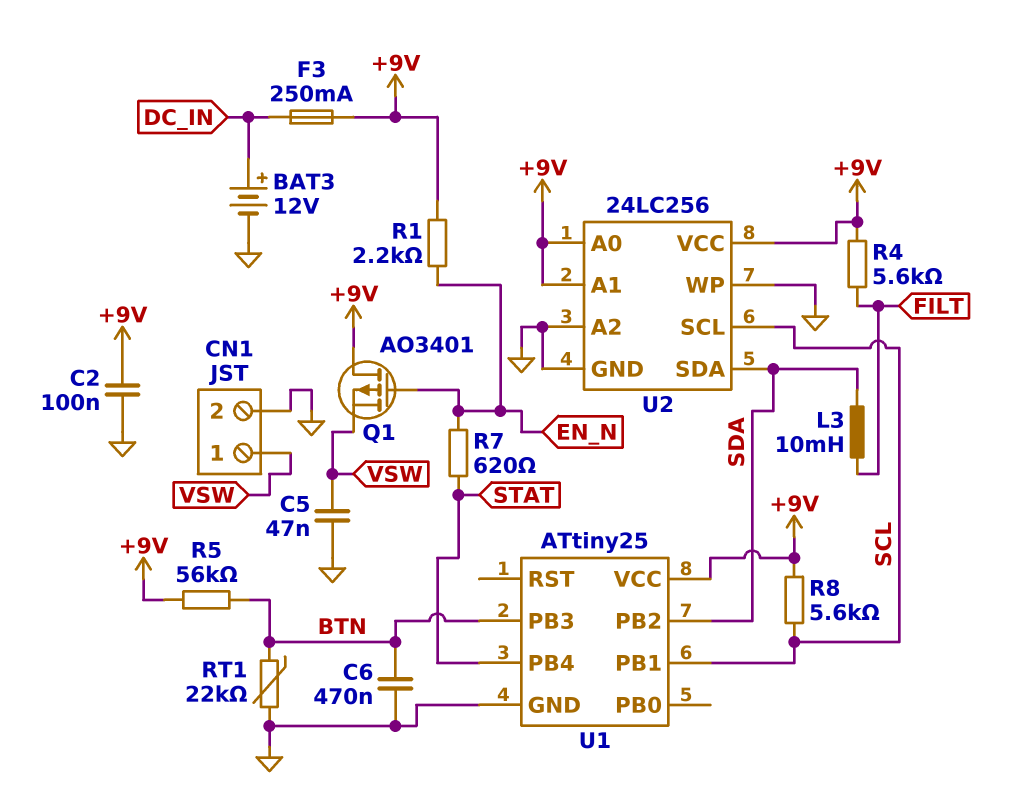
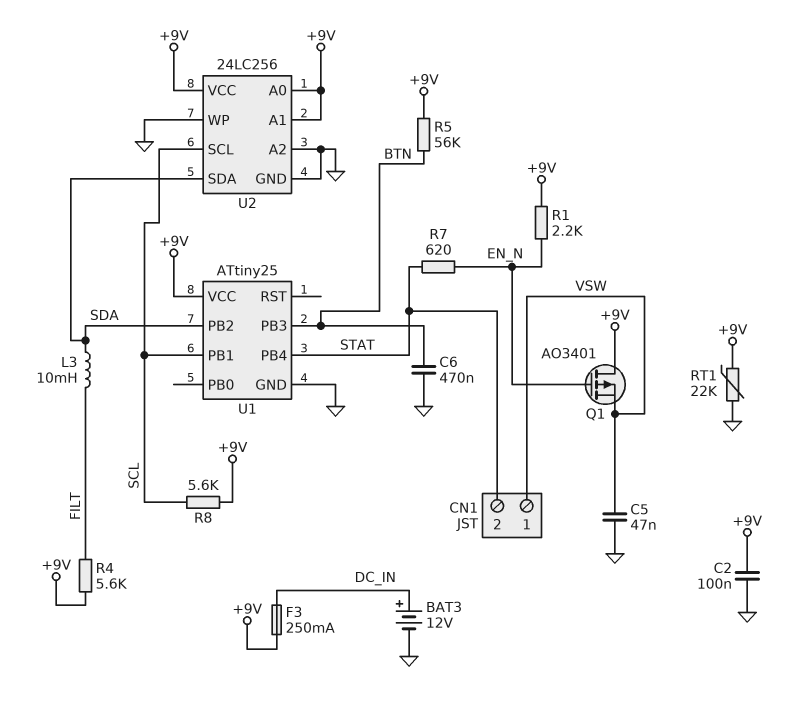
CN1 pin 2: GND -> STAT
RT1: 22k (BTN, GND) -> 22k (+9V, GND)

